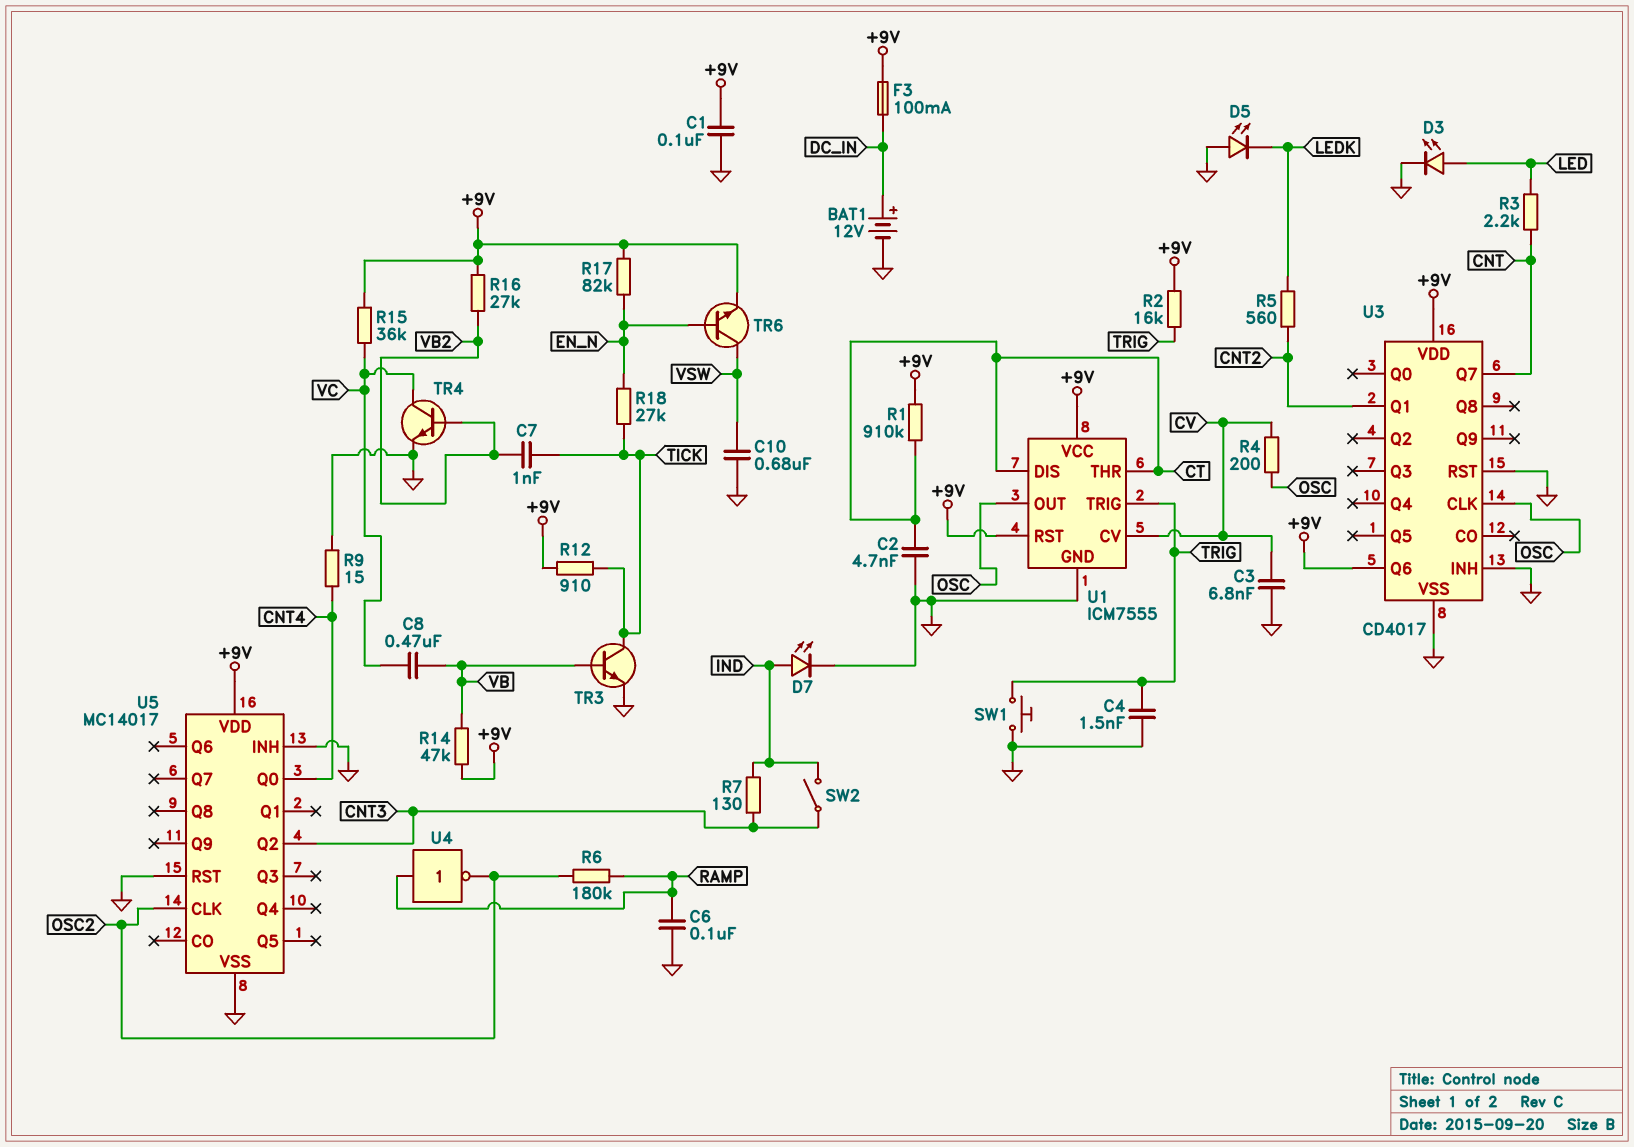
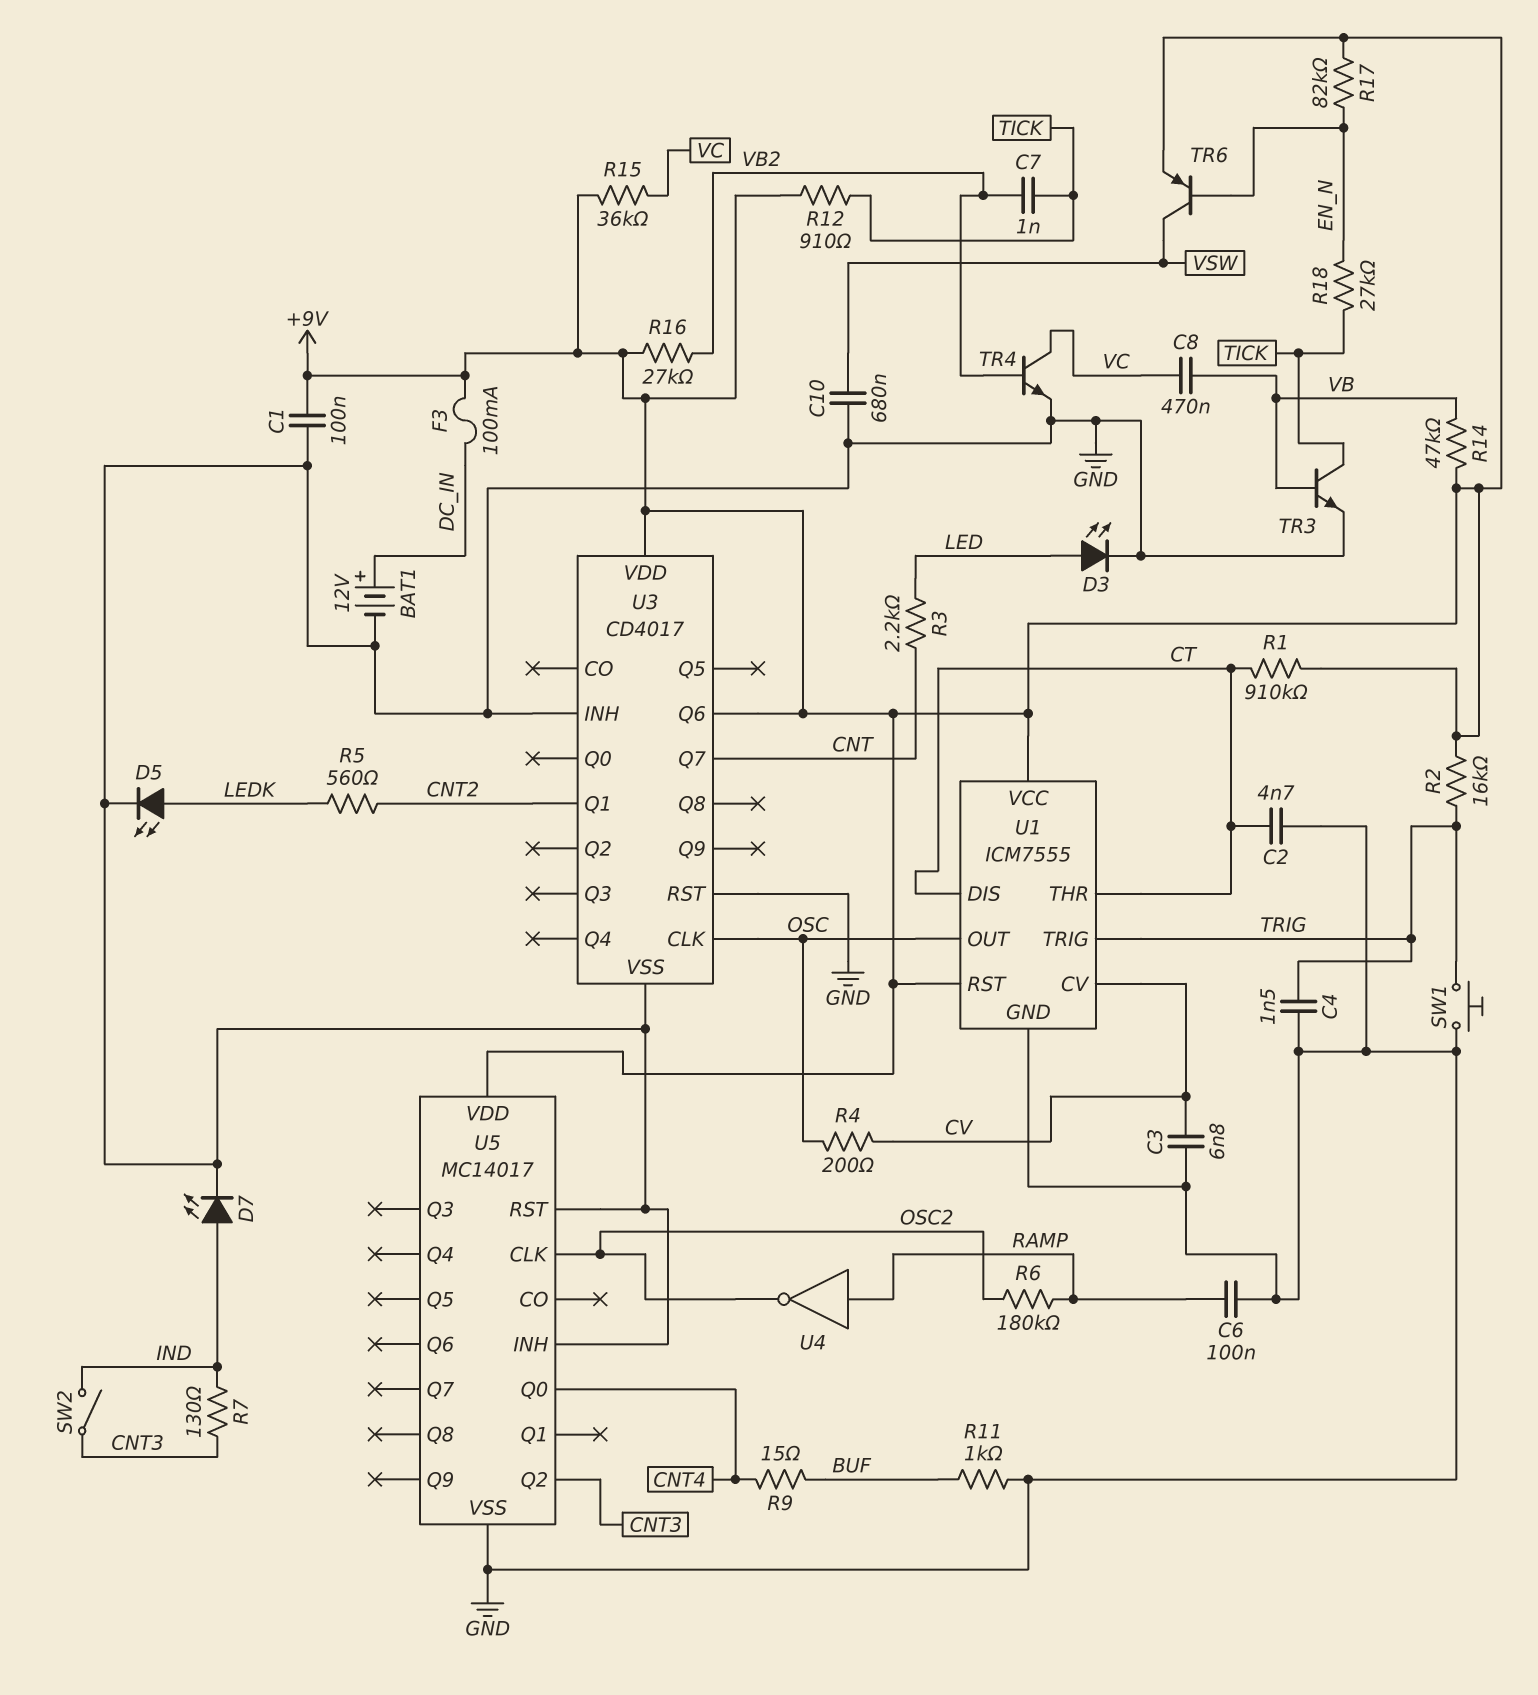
D5: LED (A GND, K LEDK) -> LED (A LEDK, K GND)
R9: 15 (CNT4, GND) -> 15 (BUF, CNT4)
R11: none -> 1k (BUF, GND)
TR6: NPN (B EN_N, C VSW, E +9V) -> PNP (B EN_N, C VSW, E +9V)

